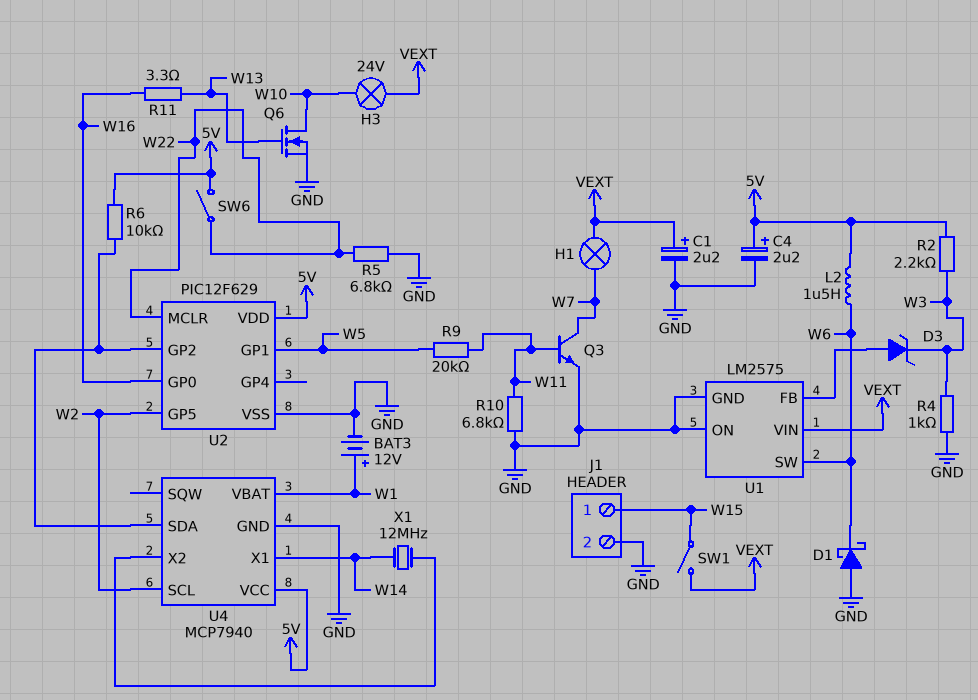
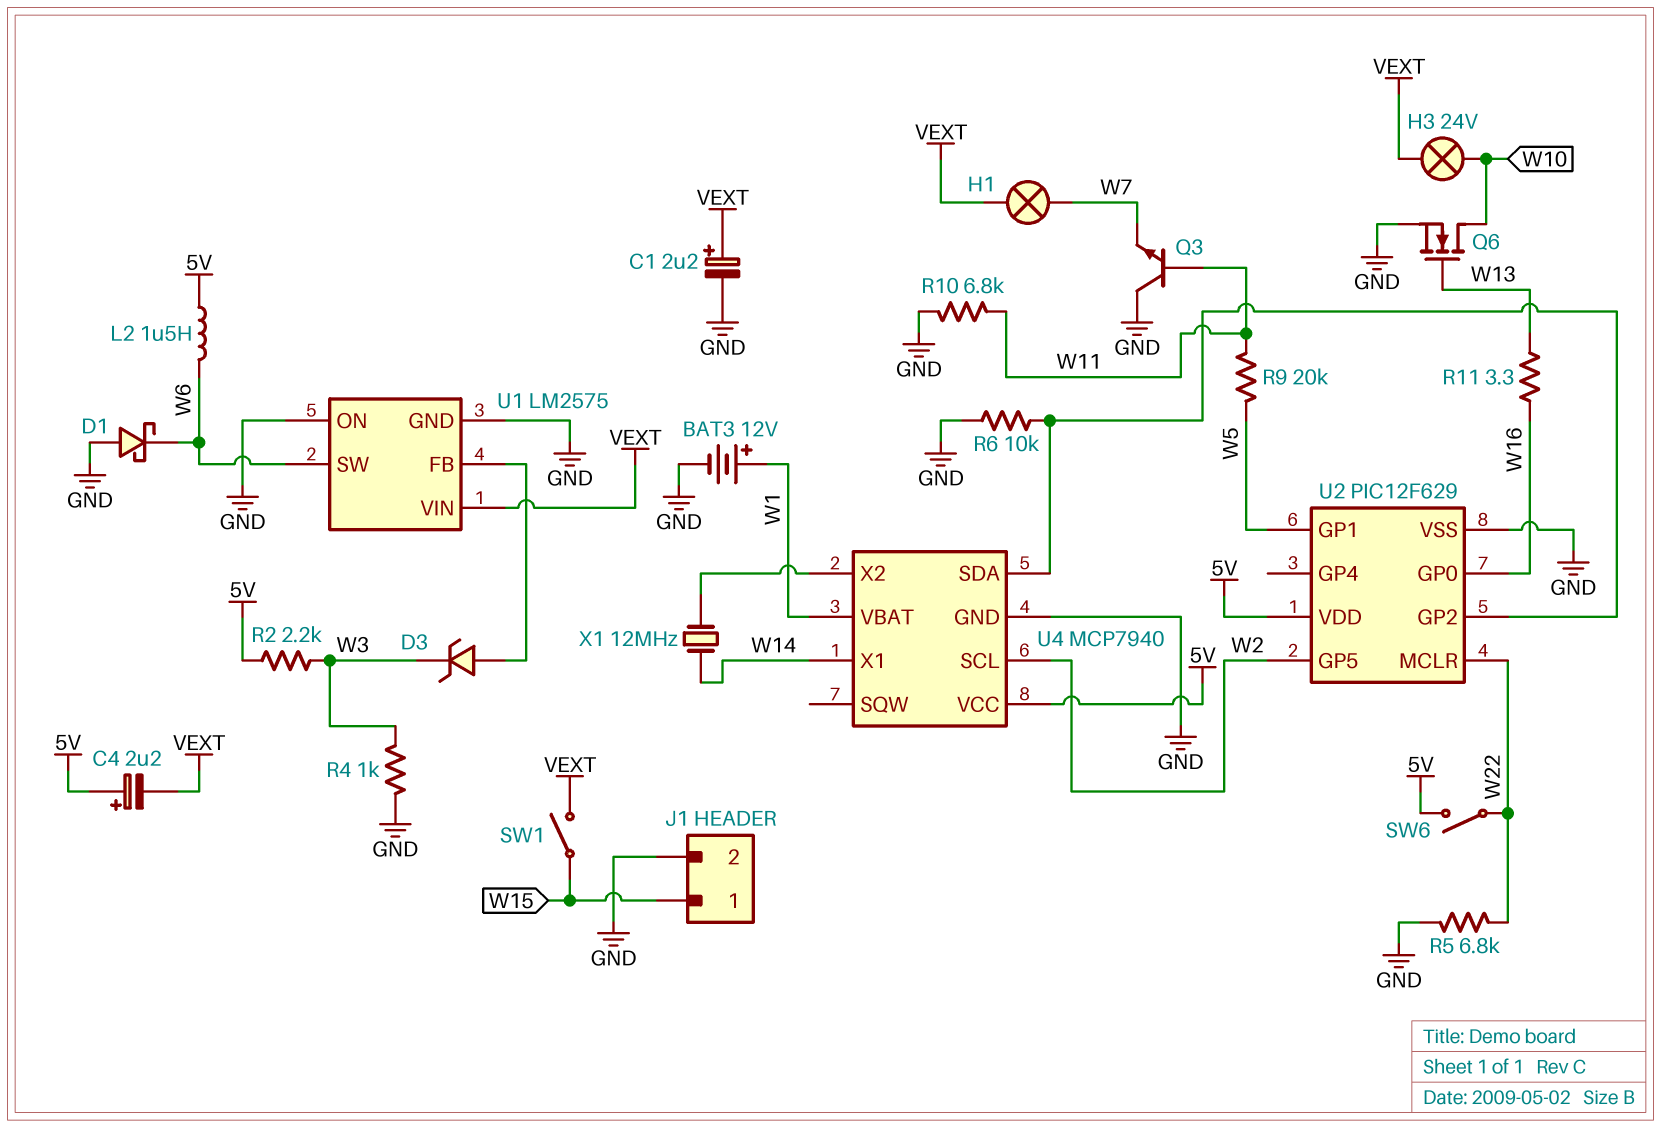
C4: 2.2uF (plus 5V, minus GND) -> 2.2uF (plus 5V, minus VEXT)
Q3: NPN (B W11, C W7, E GND) -> NPN (B W11, C GND, E W7)
R6: 10k (5V, U2/GP2) -> 10k (GND, U2/GP2)

